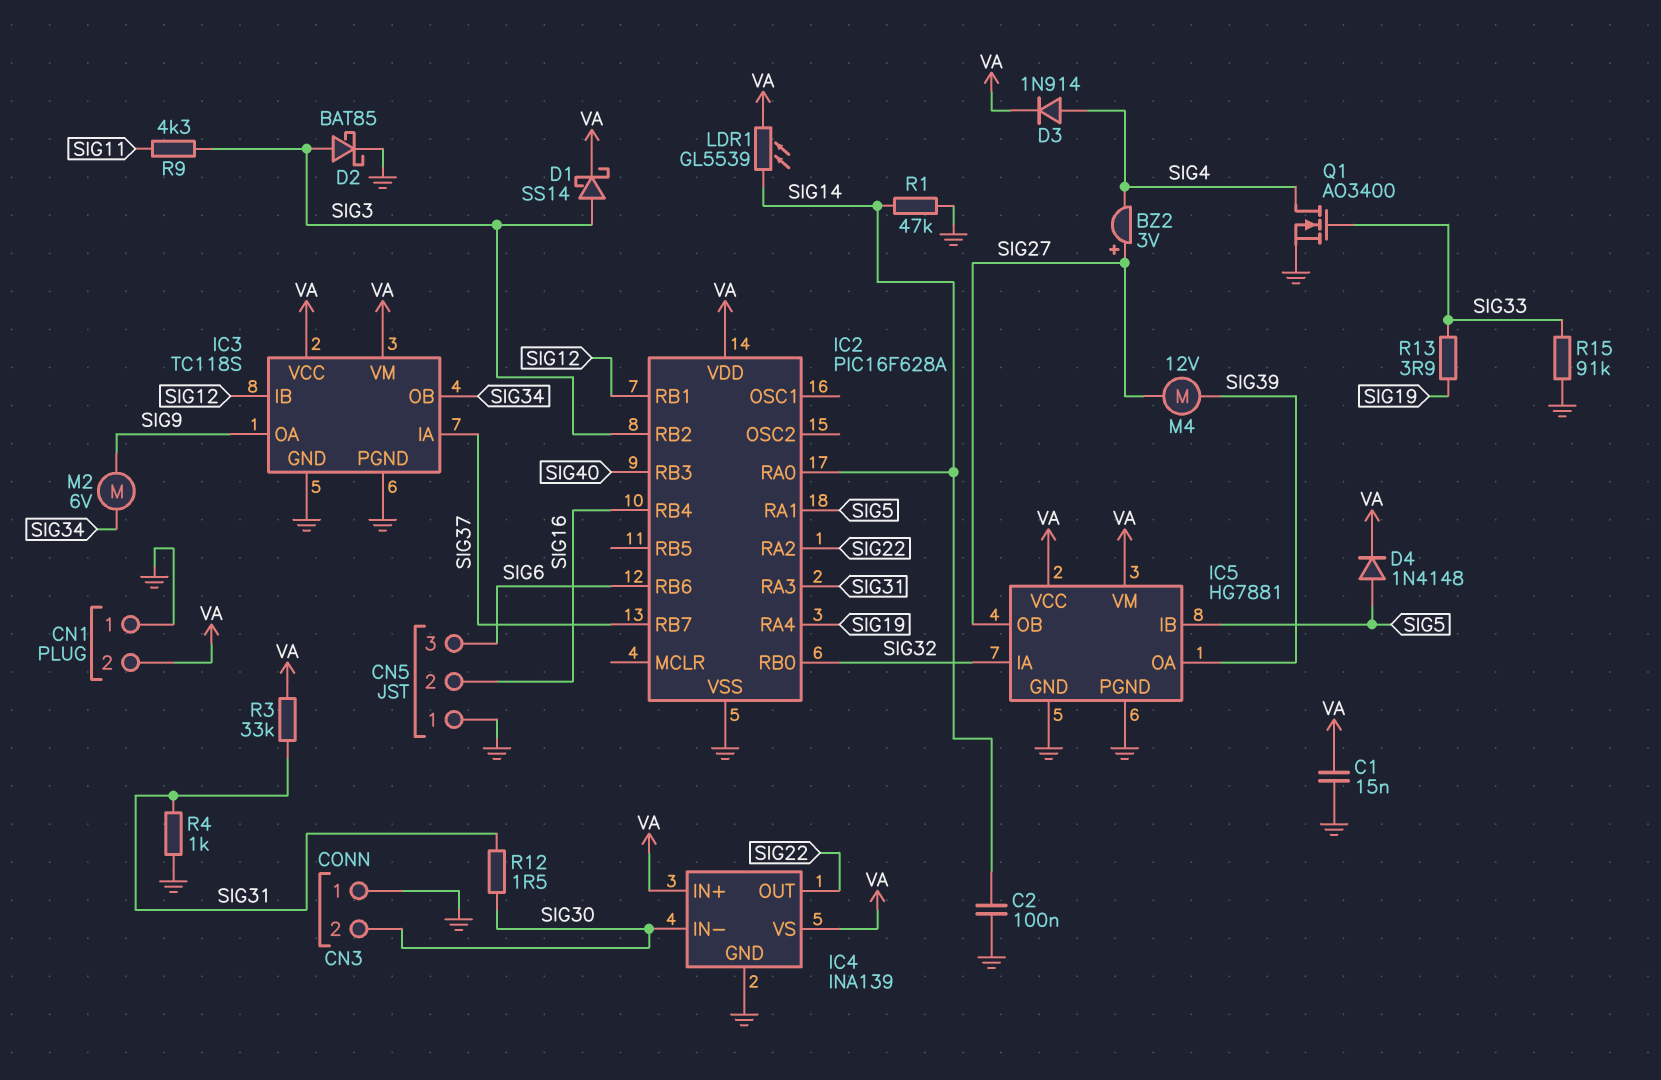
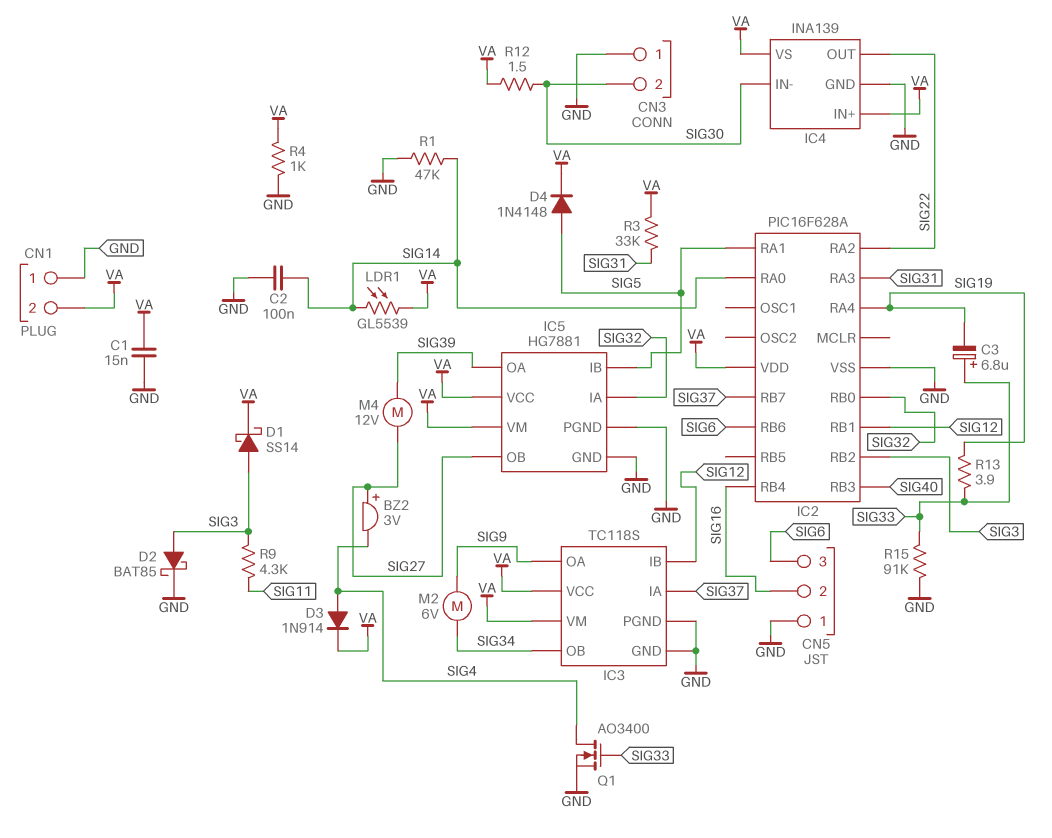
C3: none -> 6.8uF (plus SIG33, minus SIG19)
R4: 1k (GND, SIG31) -> 1k (GND, VA)
R12: 1.5 (SIG30, SIG31) -> 1.5 (SIG30, VA)

